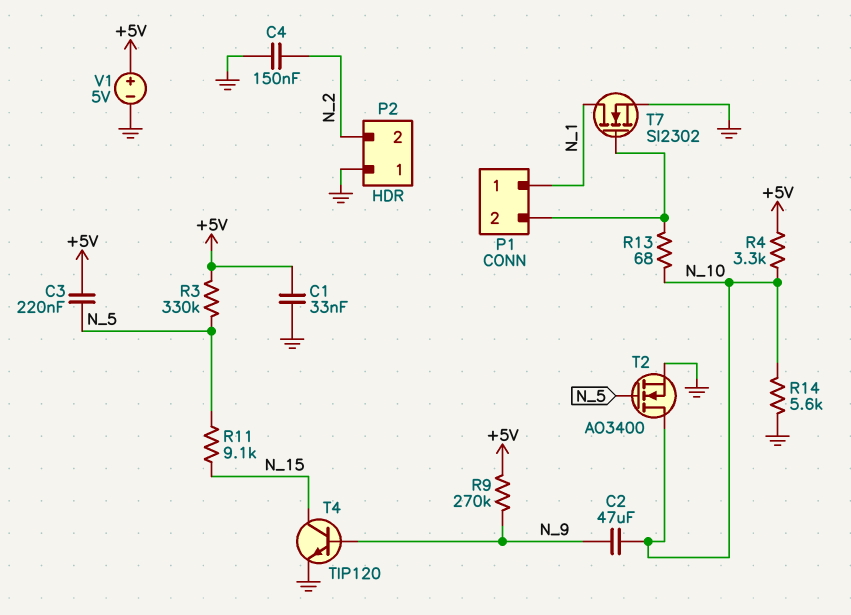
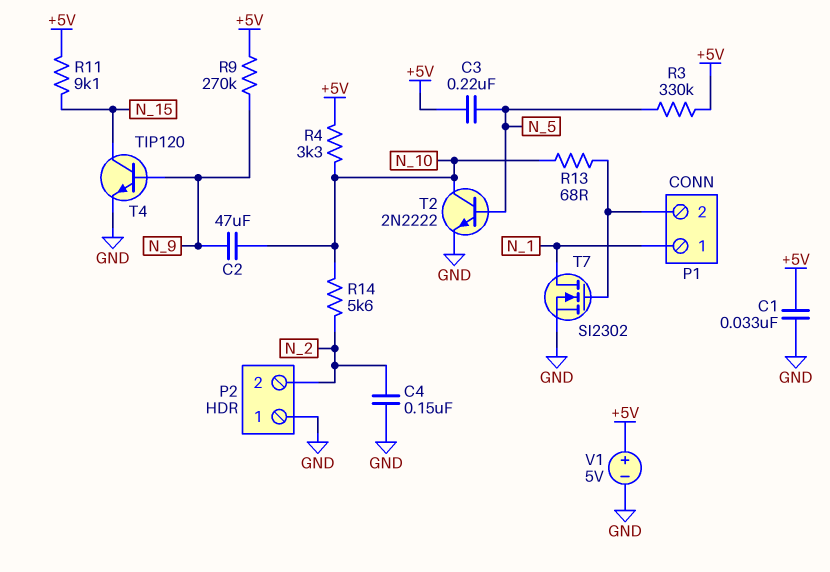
R11: 9.1k (N_5, N_15) -> 9.1k (+5V, N_15)
R14: 5.6k (GND, N_10) -> 5.6k (N_2, N_10)
T2: NMOS AO3400 (G N_5, D N_10, S GND) -> NPN 2N2222 (B N_5, C N_10, E GND)

